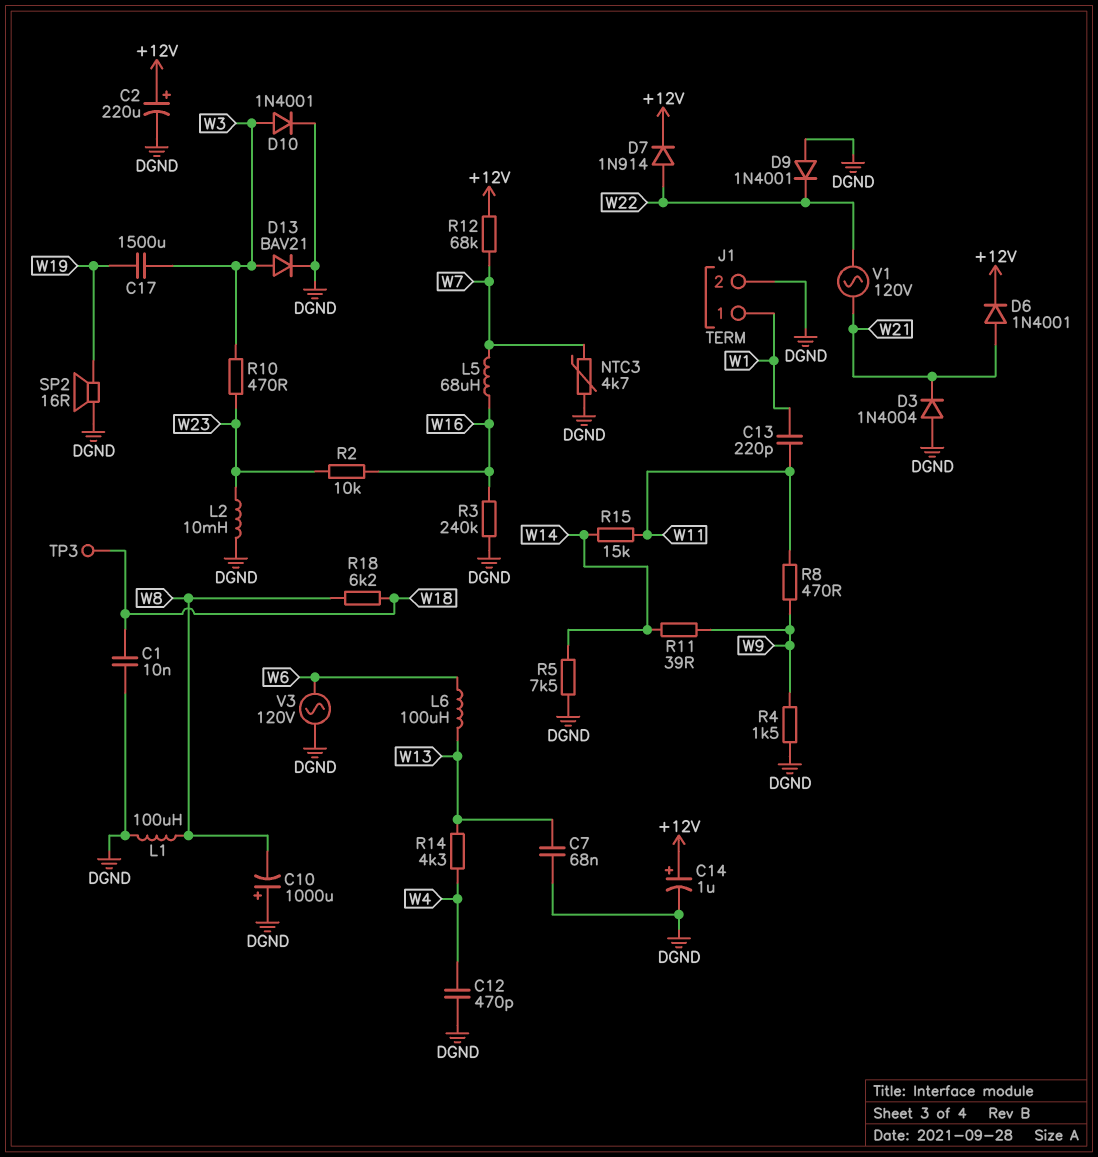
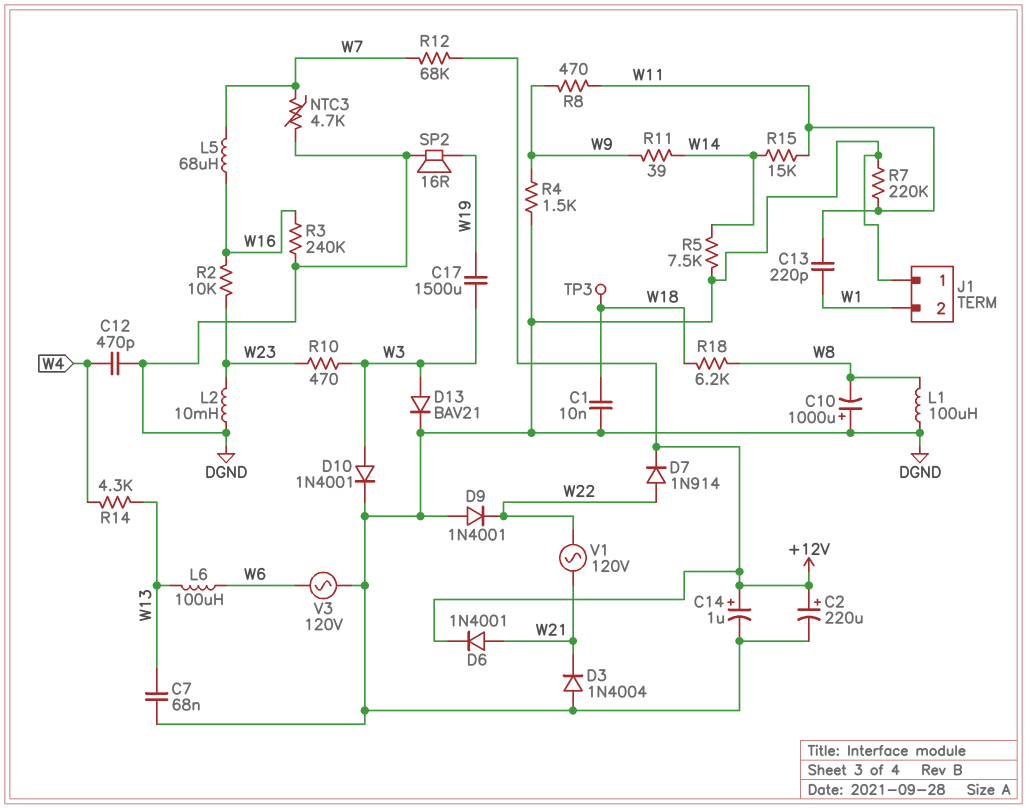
J1 pin 1: W1 -> DGND
J1 pin 2: DGND -> W1
R7: none -> 220k (DGND, W11)

